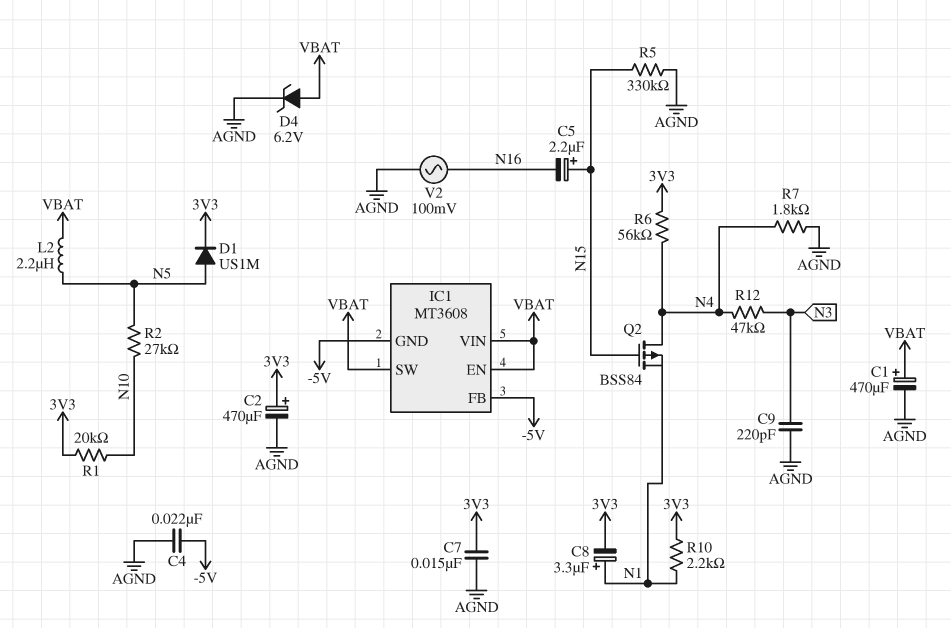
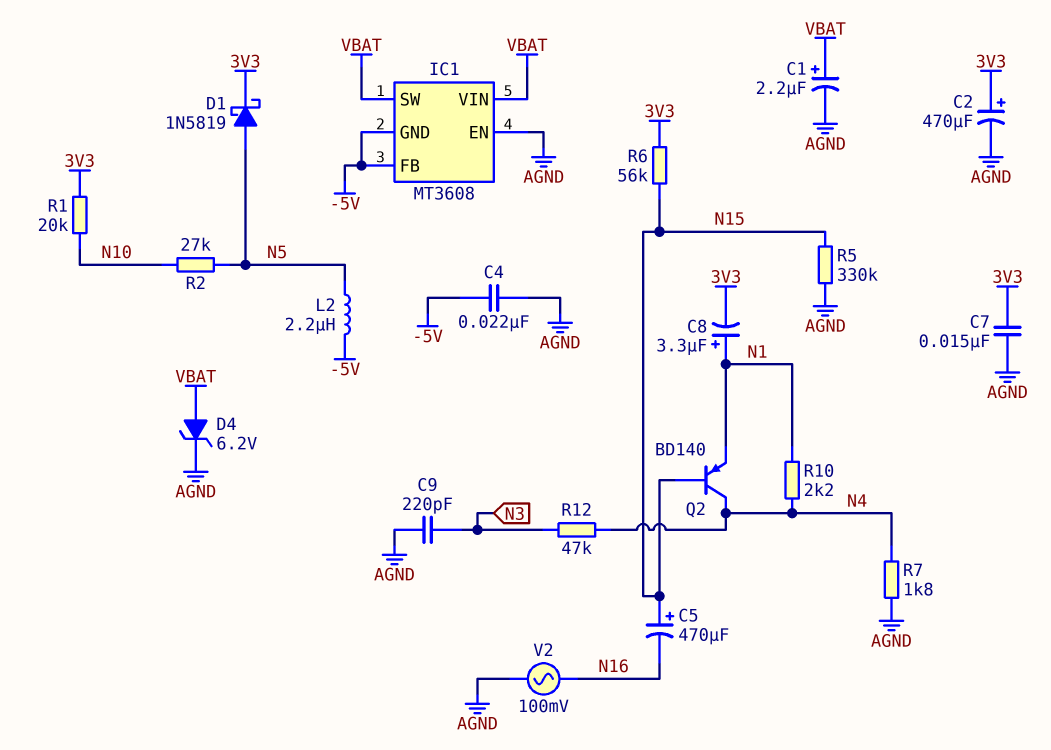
C1: 470uF (plus VBAT, minus AGND) -> 2.2uF (plus VBAT, minus AGND)
C5: 2.2uF (plus N15, minus N16) -> 470uF (plus N15, minus N16)
D1: diode US1M (A N5, K 3V3) -> schottky 1N5819 (A N5, K 3V3)
IC1 pin EN: VBAT -> AGND
L2: 2.2uH (N5, VBAT) -> 2.2uH (-5V, N5)
Q2: PMOS BSS84 (G N15, D N4, S N1) -> PNP BD140 (B N15, C N4, E N1)
R6: 56k (3V3, N4) -> 56k (3V3, N15)
R10: 2.2k (3V3, N1) -> 2.2k (N1, N4)

